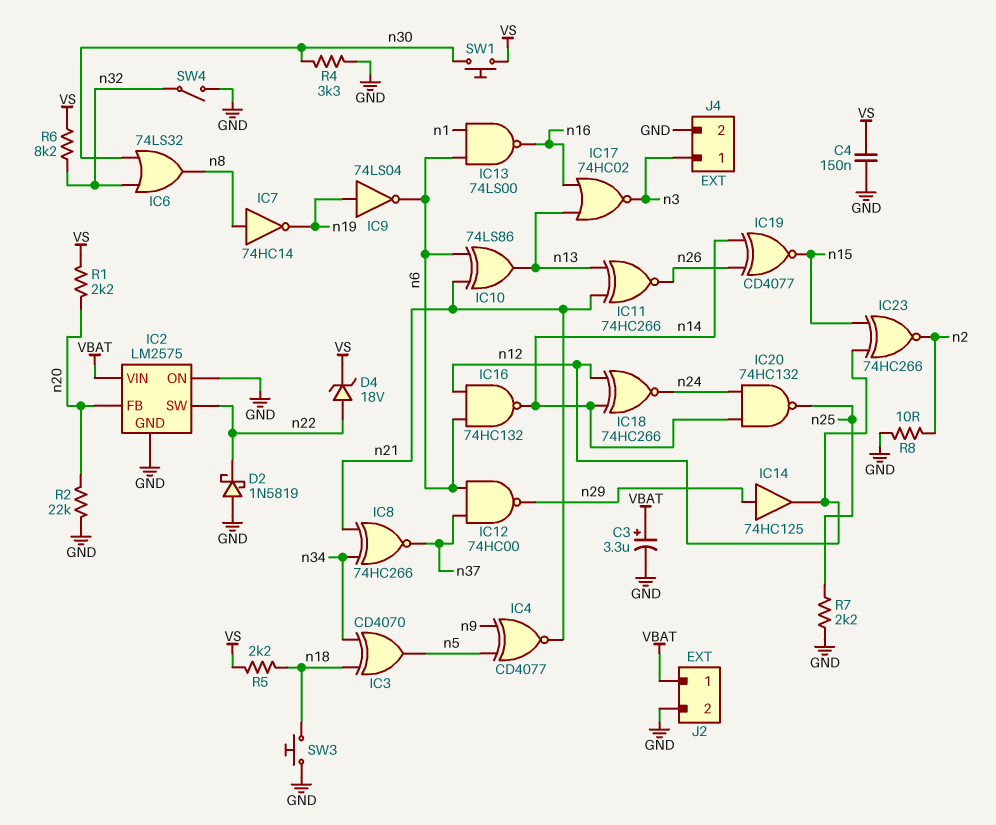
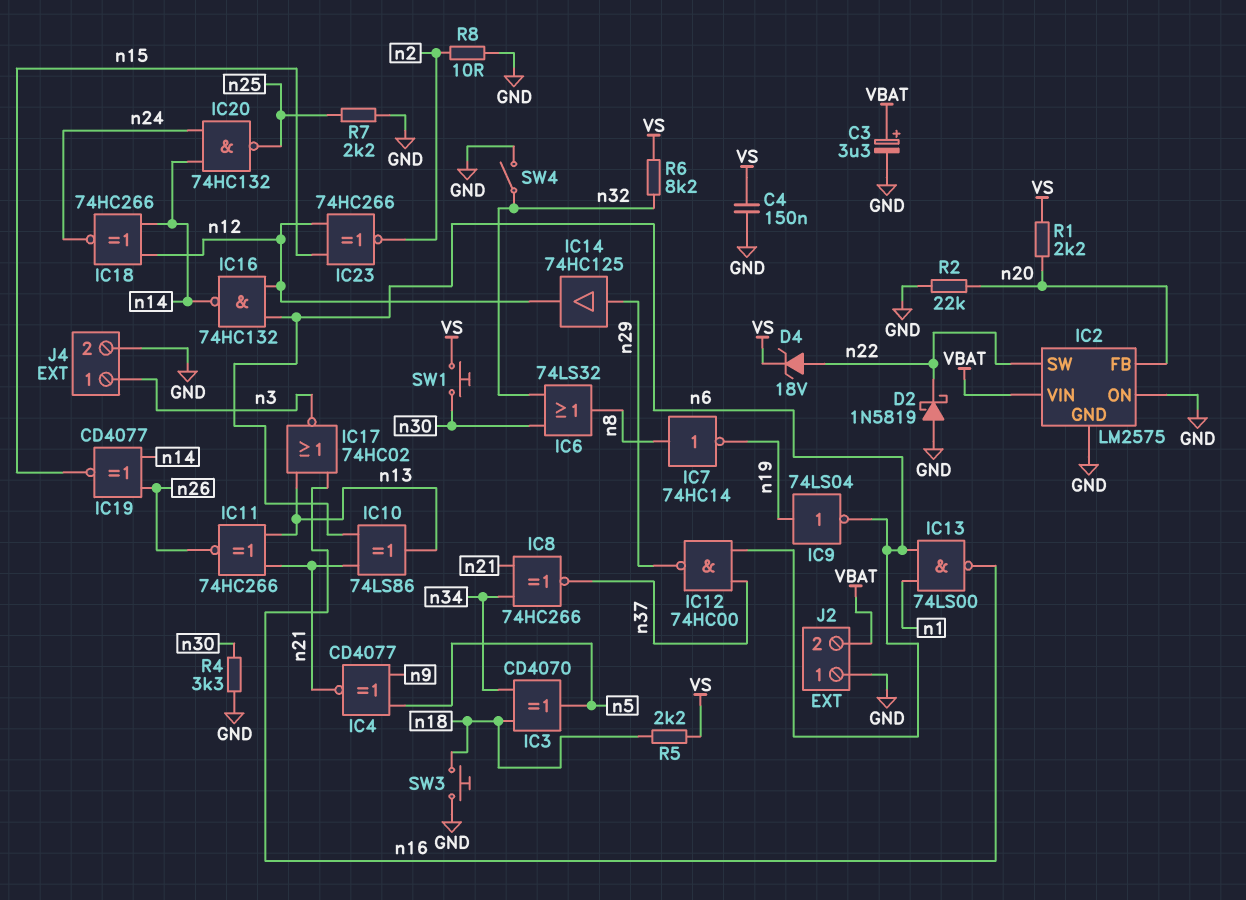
J2 pin 1: VBAT -> GND
J2 pin 2: GND -> VBAT

